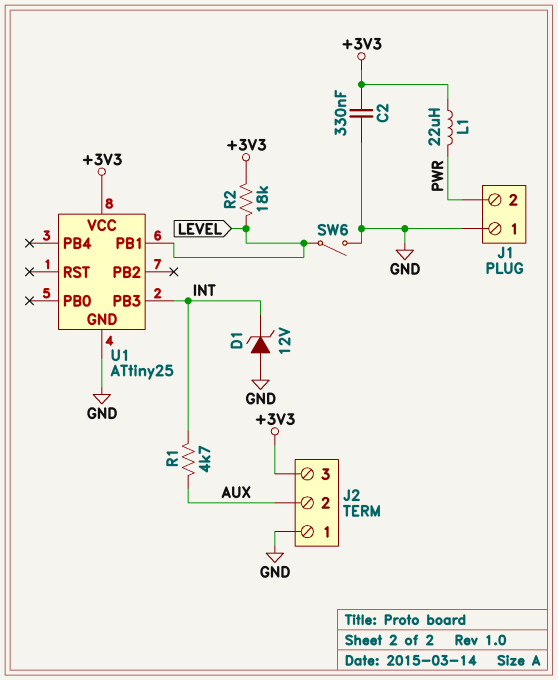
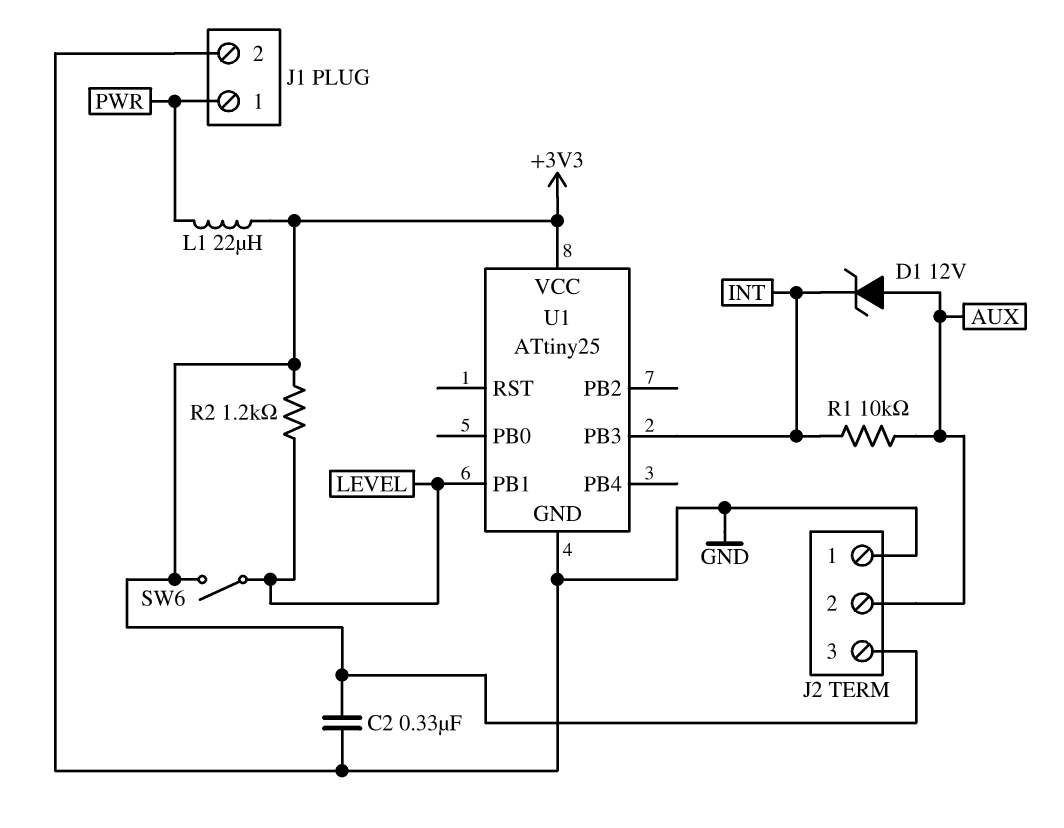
D1: zener 12V (A GND, K INT) -> zener 12V (A AUX, K INT)
J1 pin 1: GND -> PWR
J1 pin 2: PWR -> GND
R1: 4.7k (AUX, INT) -> 10k (AUX, INT)
R2: 18k (+3V3, LEVEL) -> 1.2k (+3V3, LEVEL)
SW6: switch (GND, LEVEL) -> switch (+3V3, LEVEL)

